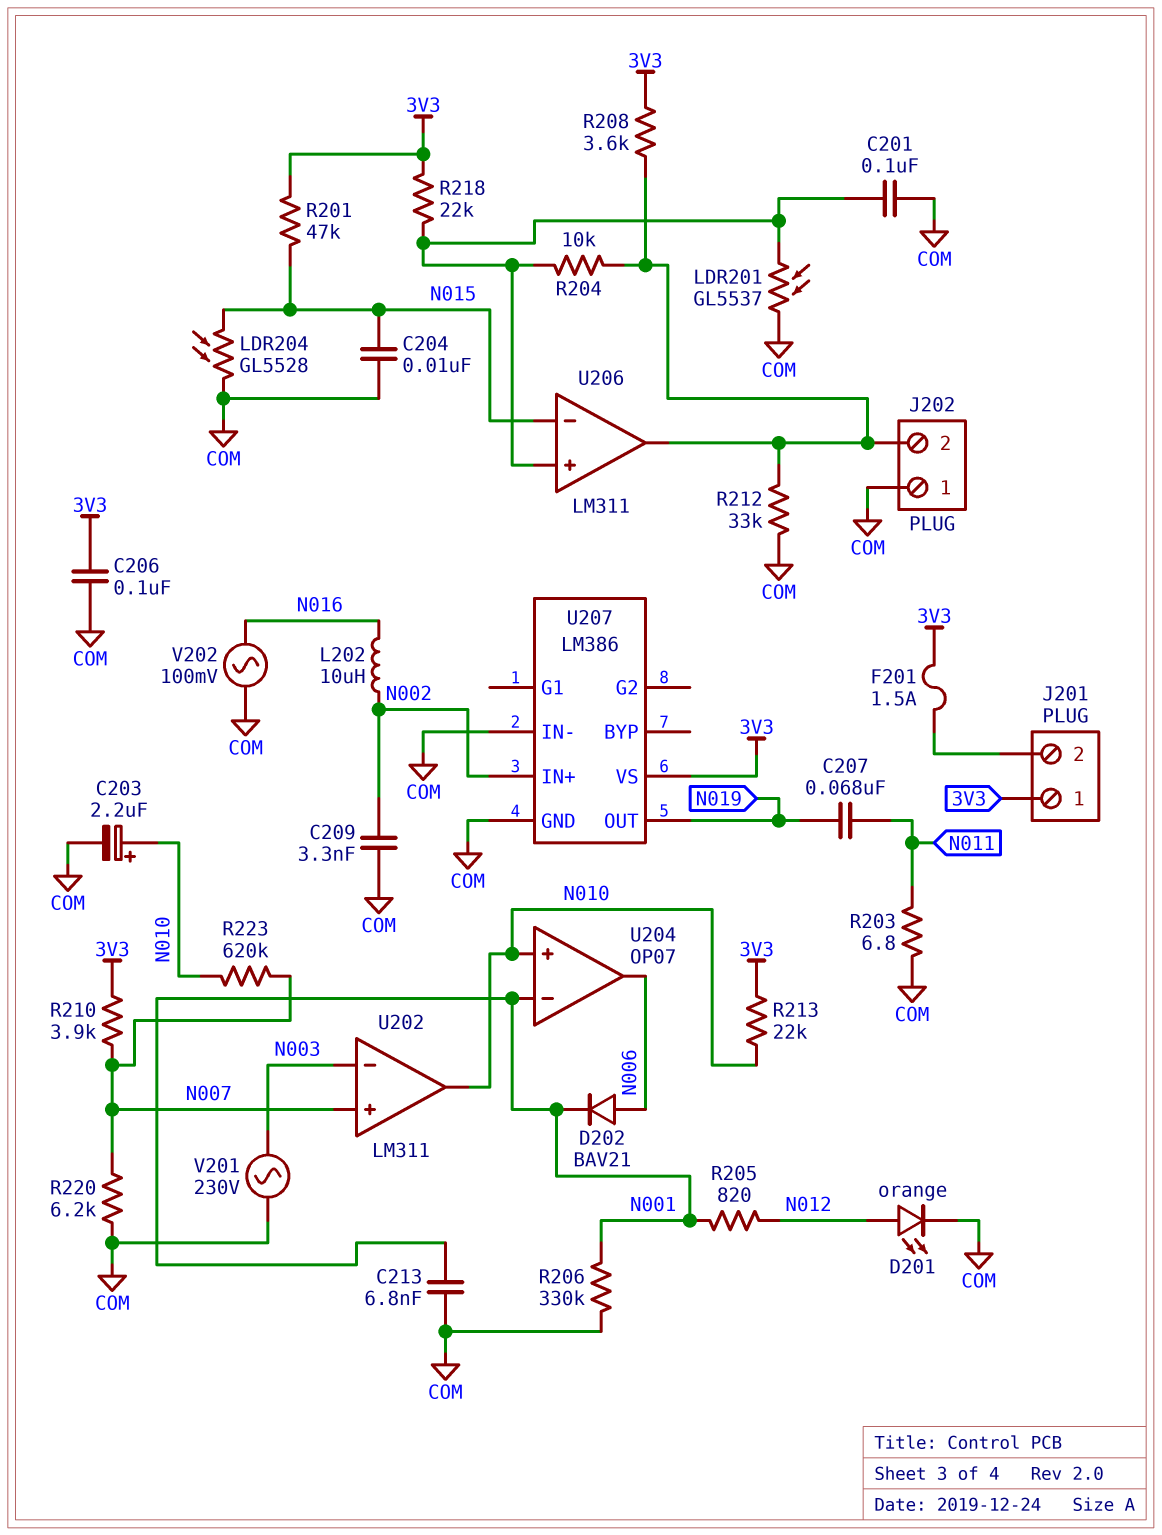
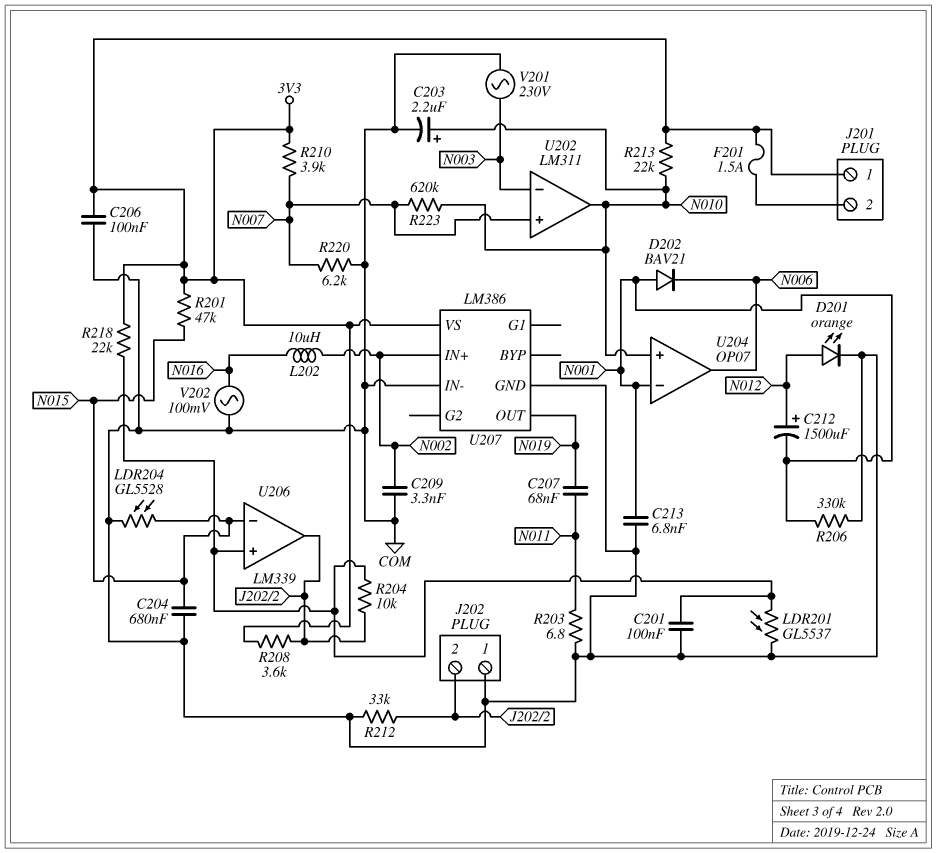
C204: 10nF (COM, N015) -> 680nF (COM, N015)
C212: none -> 1500uF (plus N012, minus N001)
D202: diode BAV21 (A N006, K N001) -> diode BAV21 (A N001, K N006)
R205: 820 (N001, N012) -> none
U206: LM311 -> LM339

